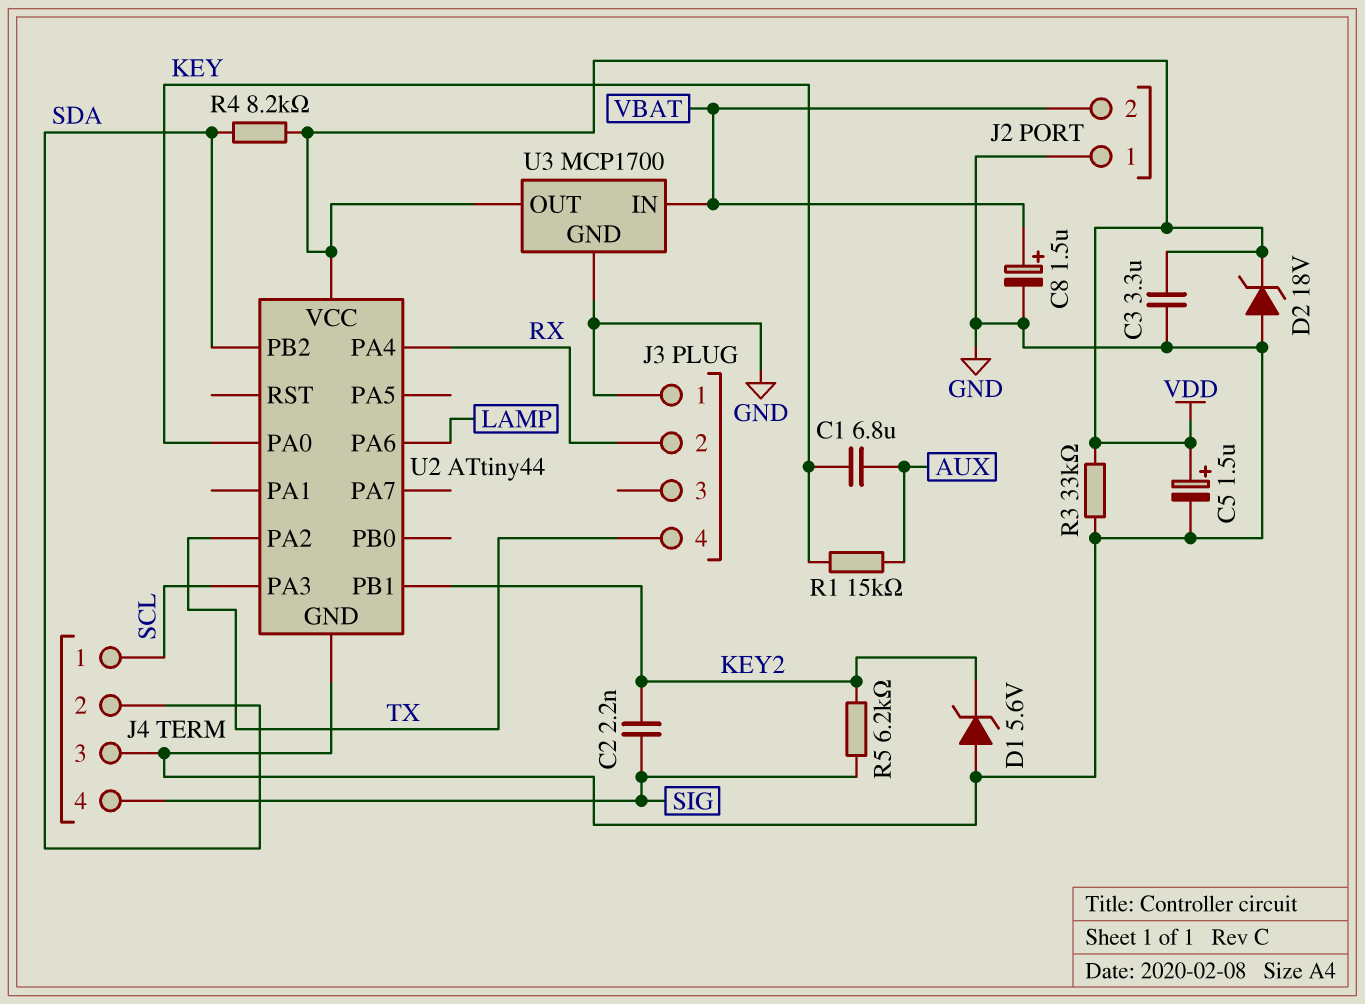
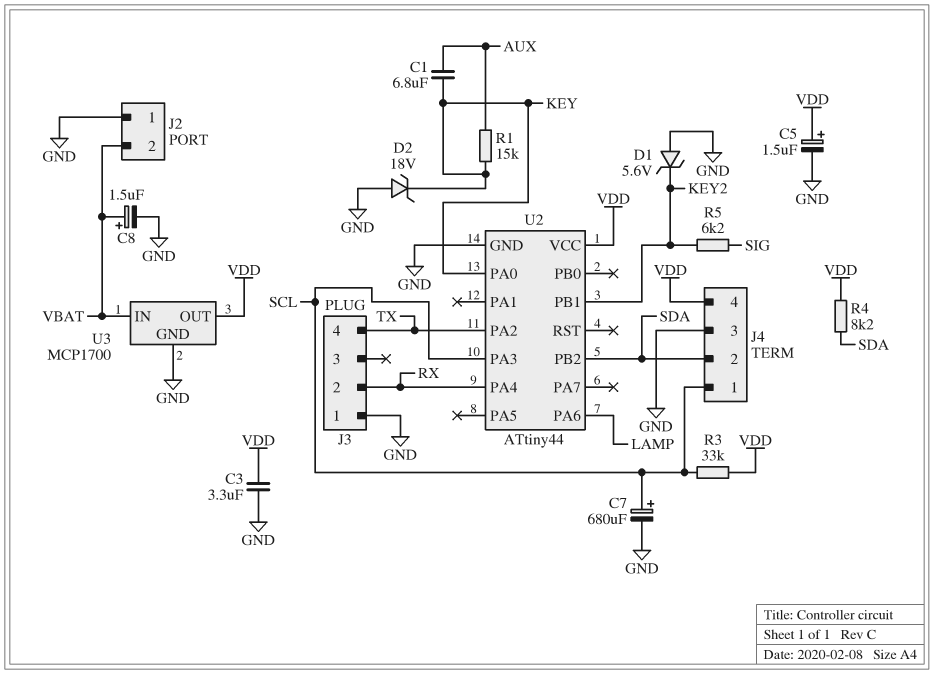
C2: 2.2nF (KEY2, SIG) -> none
C7: none -> 680uF (plus SCL, minus GND)
D2: zener 18V (A GND, K VDD) -> zener 18V (A GND, K KEY)
J4 pin 4: SIG -> VDD
R3: 33k (GND, VDD) -> 33k (SCL, VDD)

